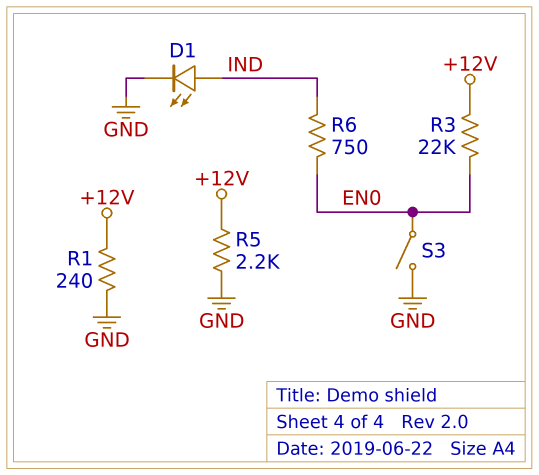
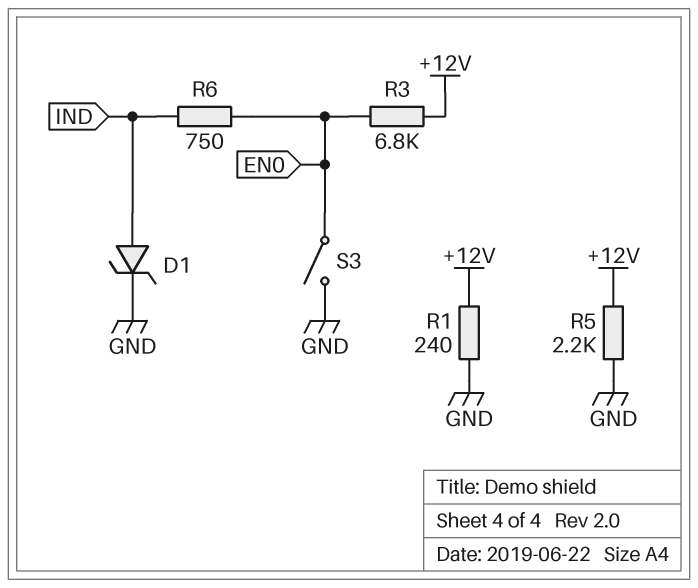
D1: LED (A IND, K GND) -> zener (A IND, K GND)
R3: 22k (+12V, EN0) -> 6.8k (+12V, EN0)

